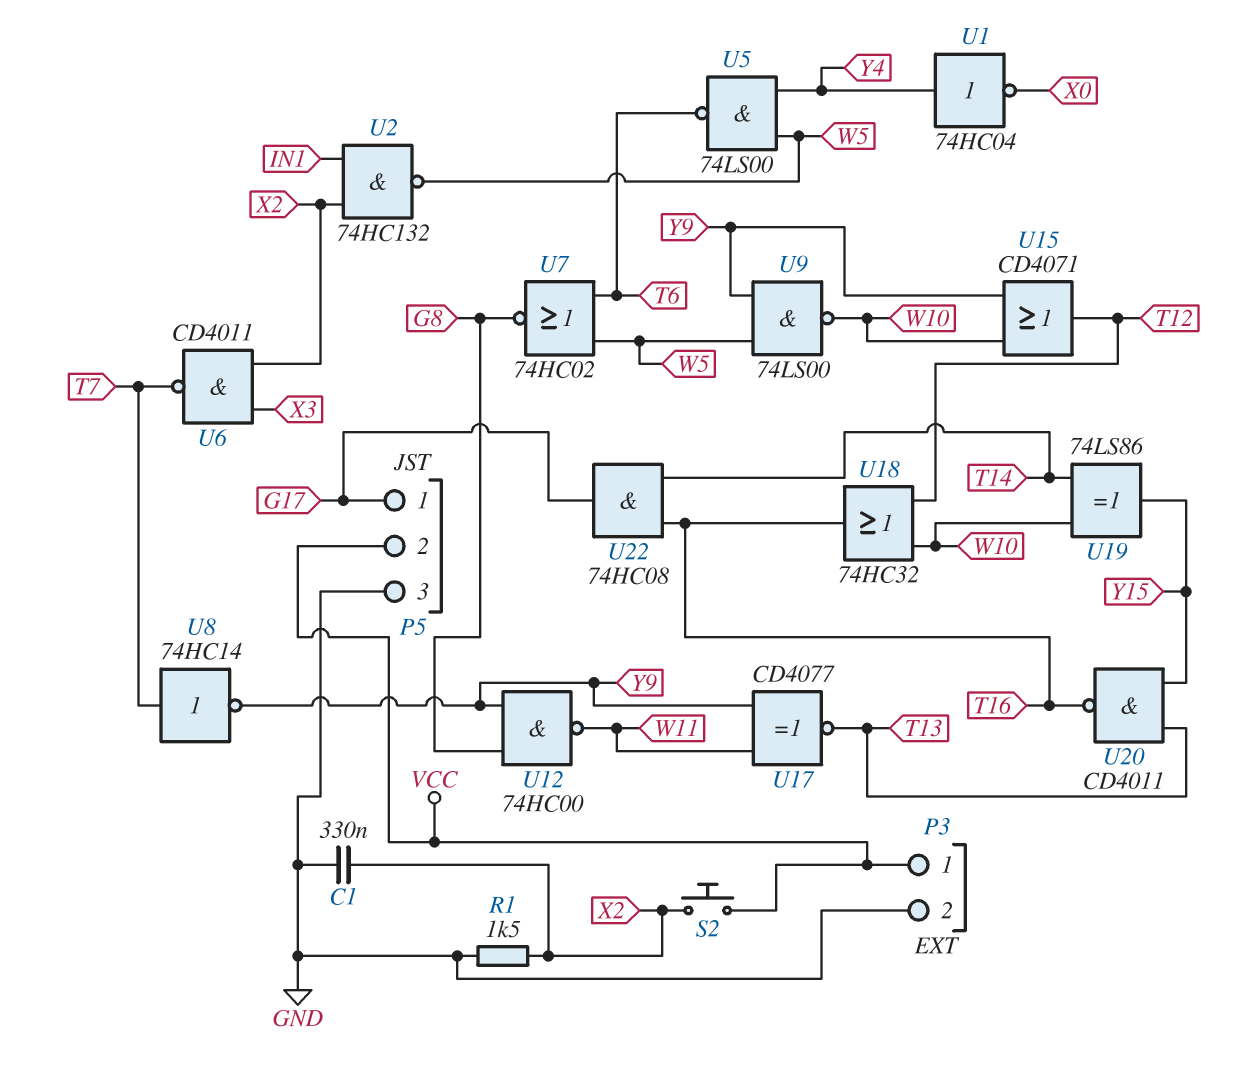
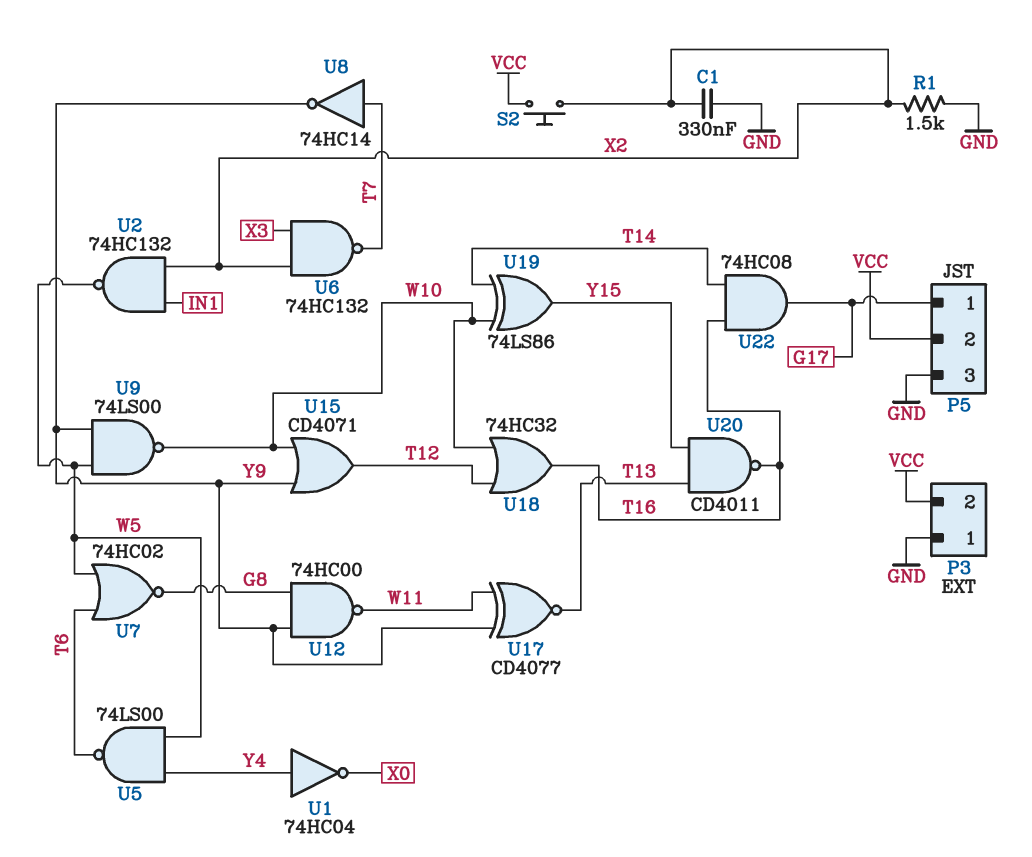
P3 pin 1: VCC -> GND
P3 pin 2: GND -> VCC
U6: NAND CD4011 (in X2, in X3, out T7) -> NAND 74HC132 (in X2, in X3, out T7)

